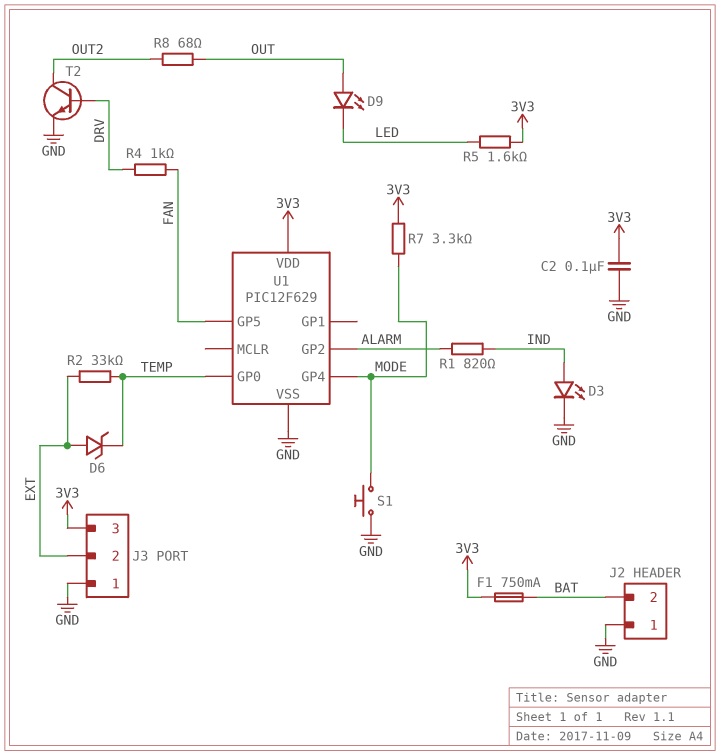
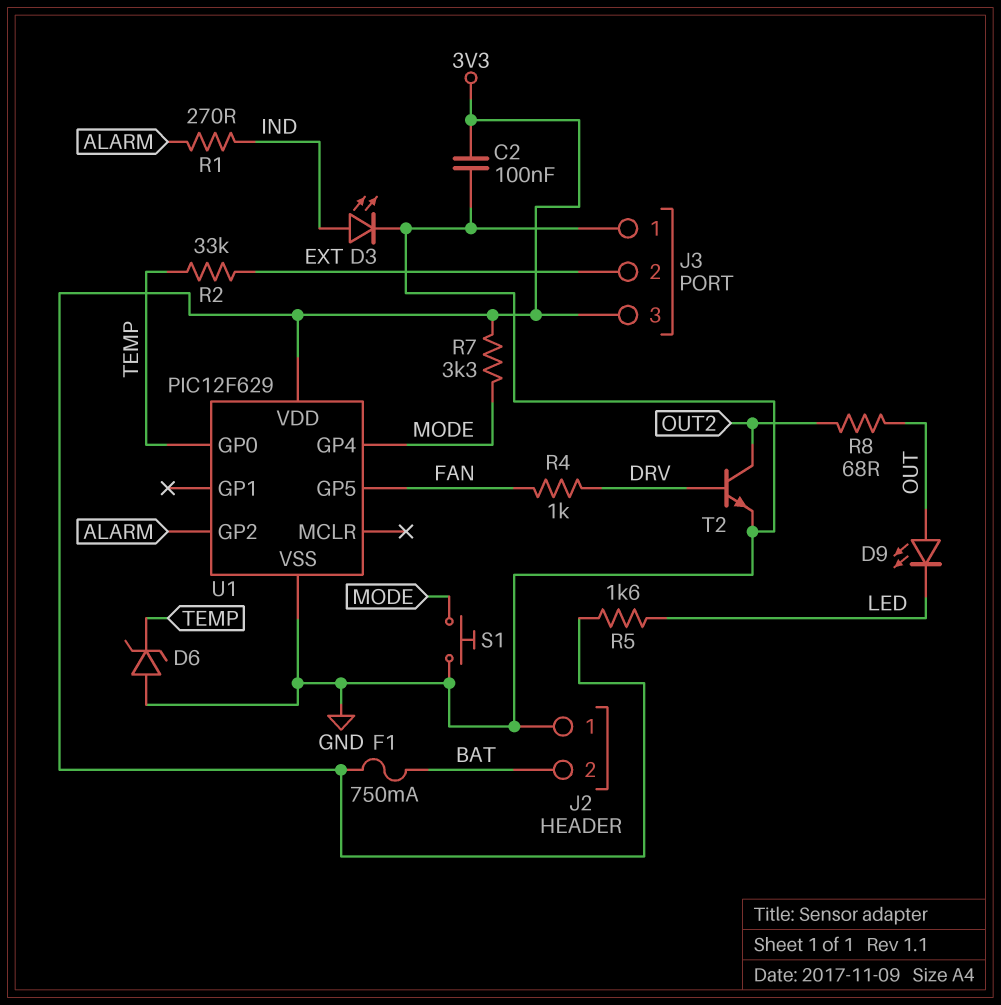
D6: zener (A EXT, K TEMP) -> zener (A GND, K TEMP)
R1: 820 (ALARM, IND) -> 270 (ALARM, IND)

